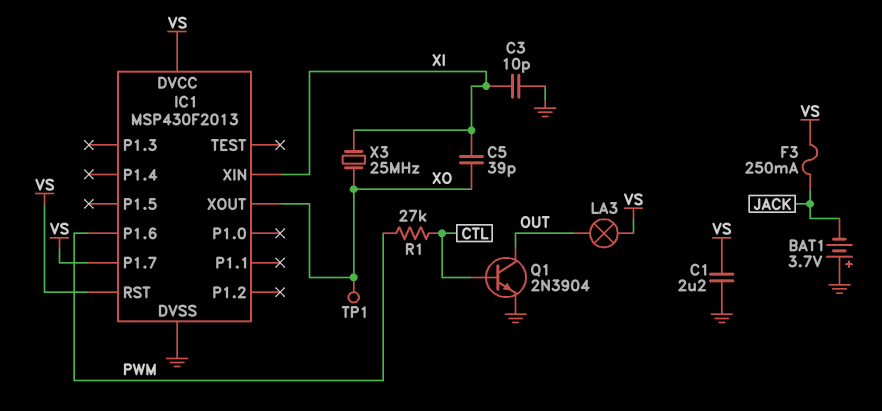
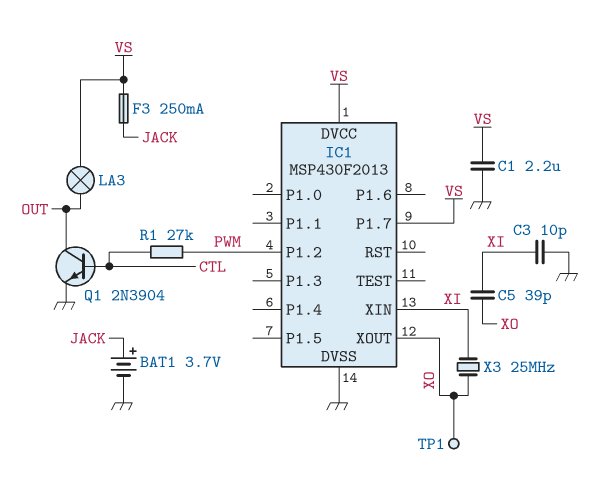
BAT1: 3.7V (plus GND, minus JACK) -> 3.7V (plus JACK, minus GND)
IC1 pin P1.2: none -> PWM
IC1 pin P1.6: PWM -> none
IC1 pin RST: VS -> none

